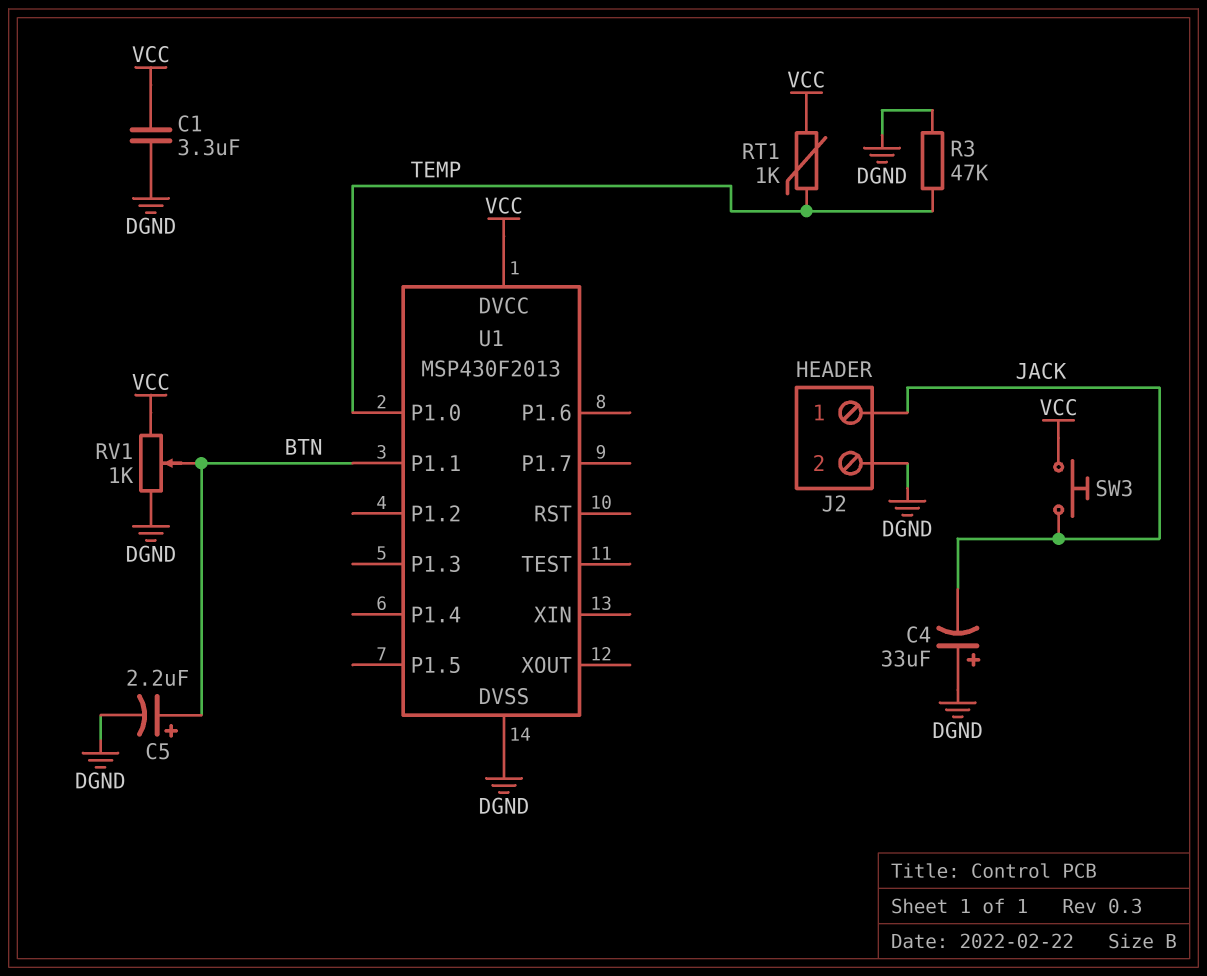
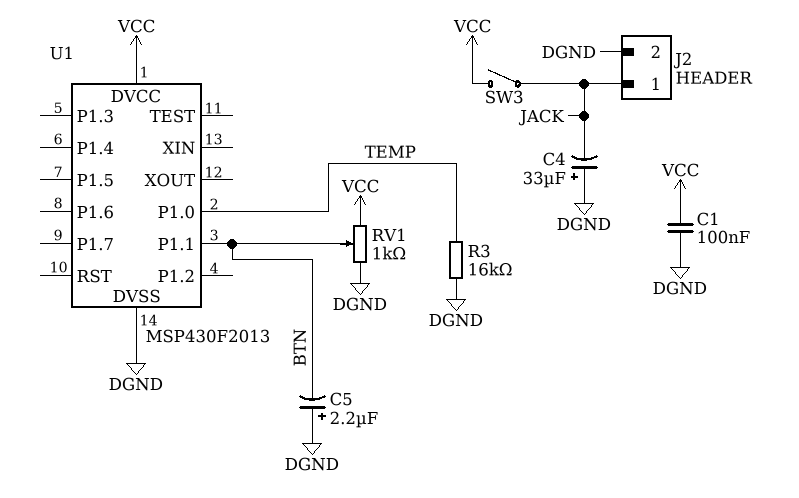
C1: 3.3uF (DGND, VCC) -> 100nF (DGND, VCC)
C5: 2.2uF (plus BTN, minus DGND) -> 2.2uF (plus DGND, minus BTN)
R3: 47k (DGND, TEMP) -> 16k (DGND, TEMP)
RT1: 1k (TEMP, VCC) -> none
SW3: button (JACK, VCC) -> switch (JACK, VCC)

